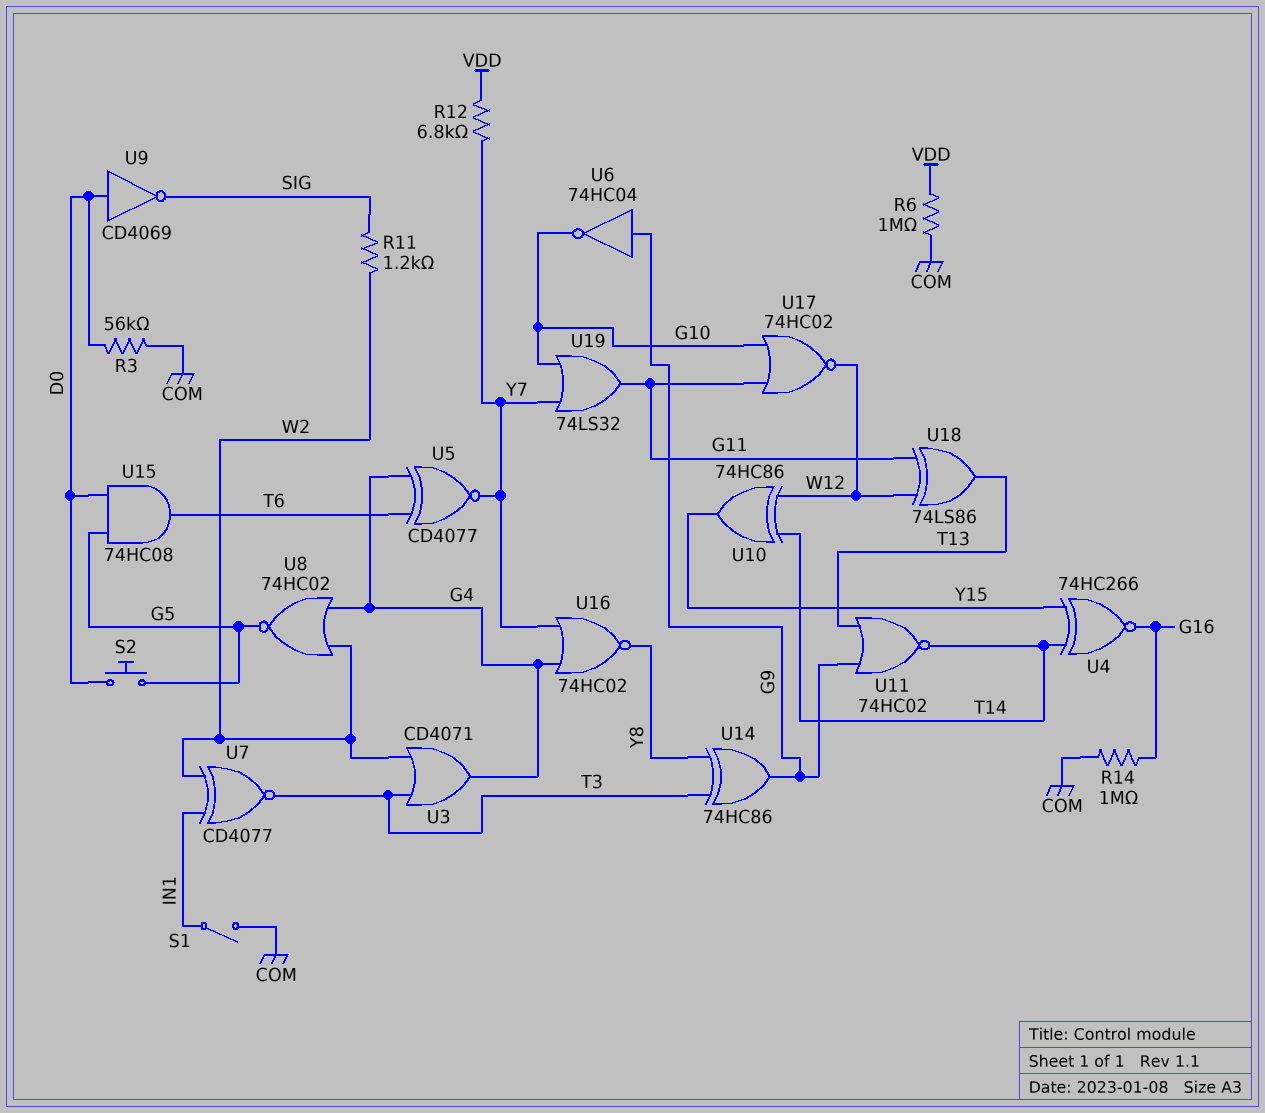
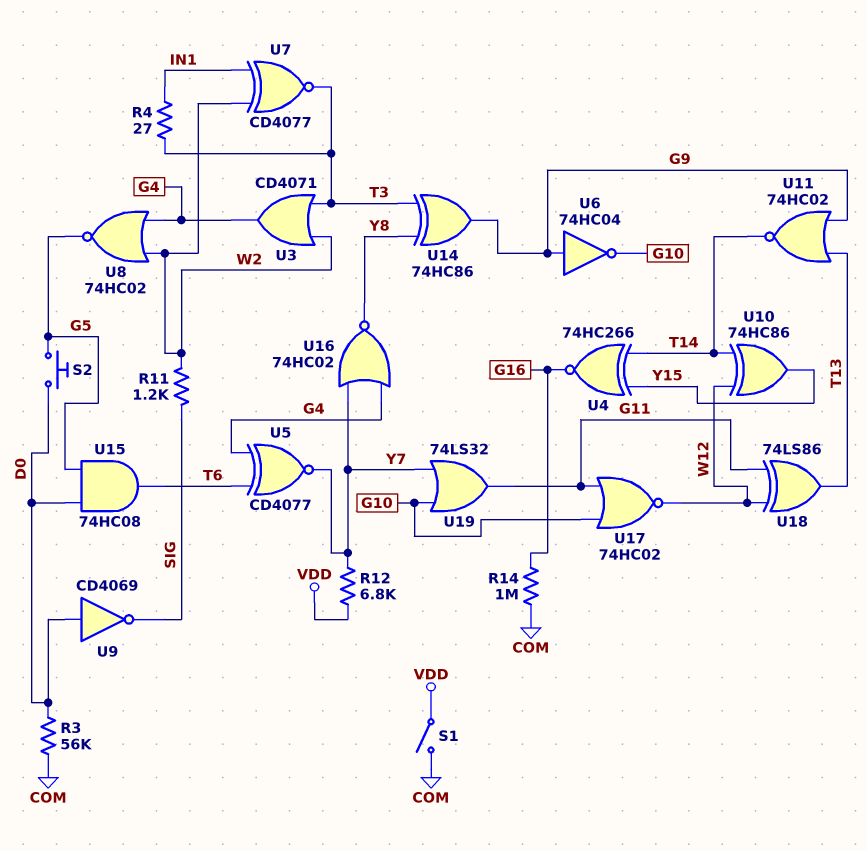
R4: none -> 27 (IN1, T3)
R6: 1M (COM, VDD) -> none
S1: switch (COM, IN1) -> switch (COM, VDD)

